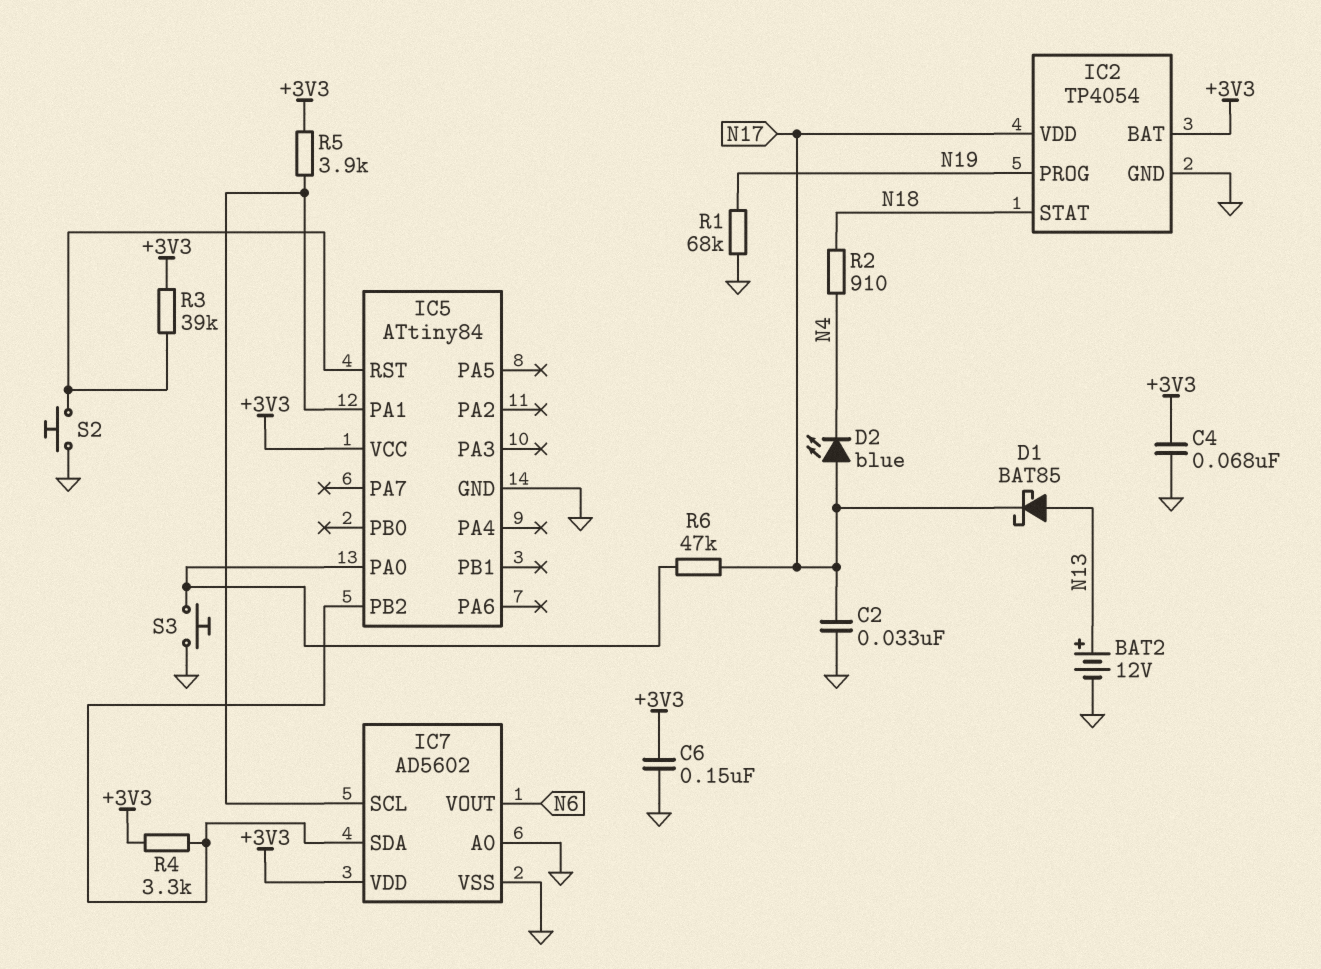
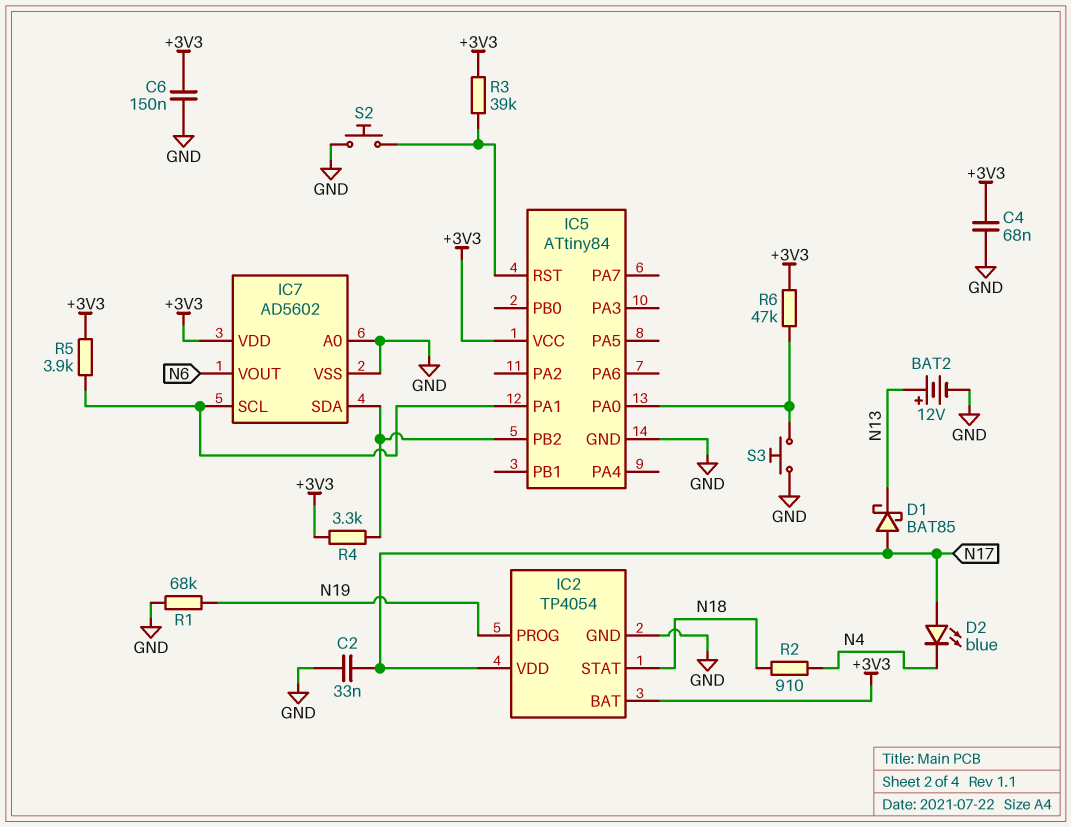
D1: schottky BAT85 (A N13, K N17) -> schottky BAT85 (A N17, K N13)
R6: 47k (IC5/PA0, N17) -> 47k (+3V3, IC5/PA0)

